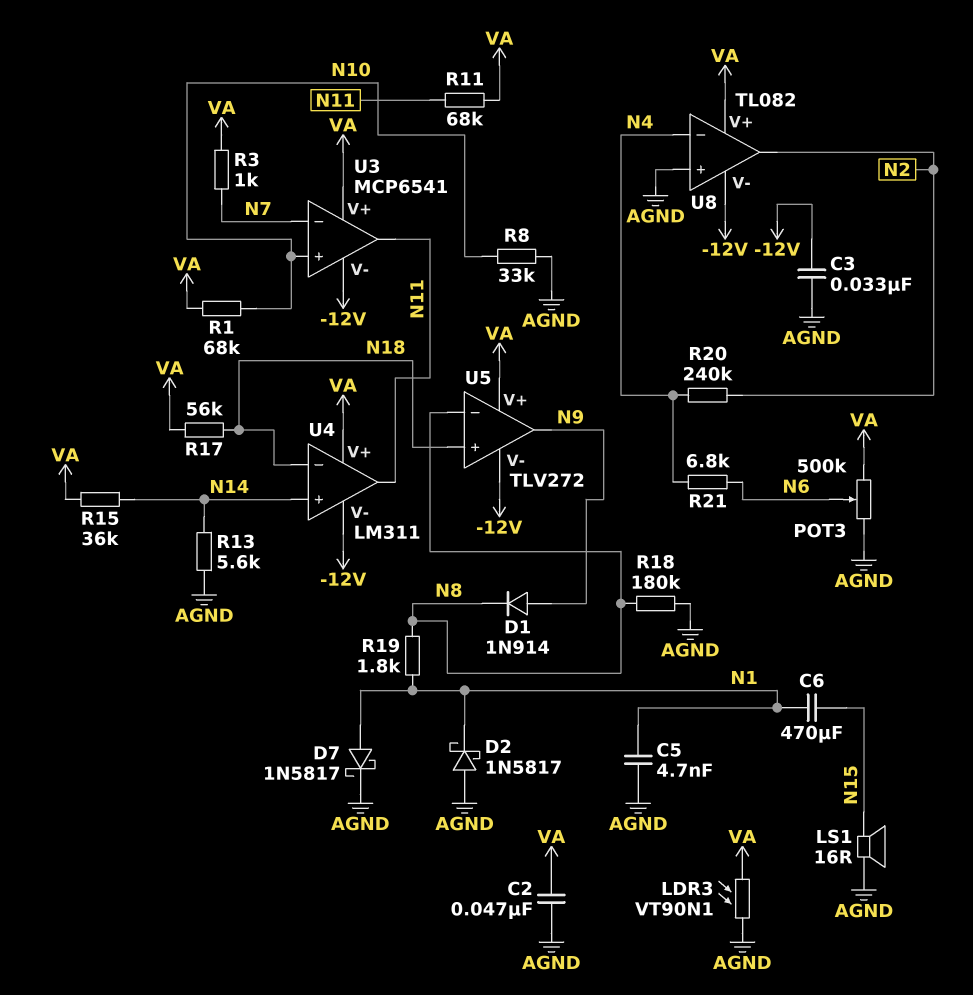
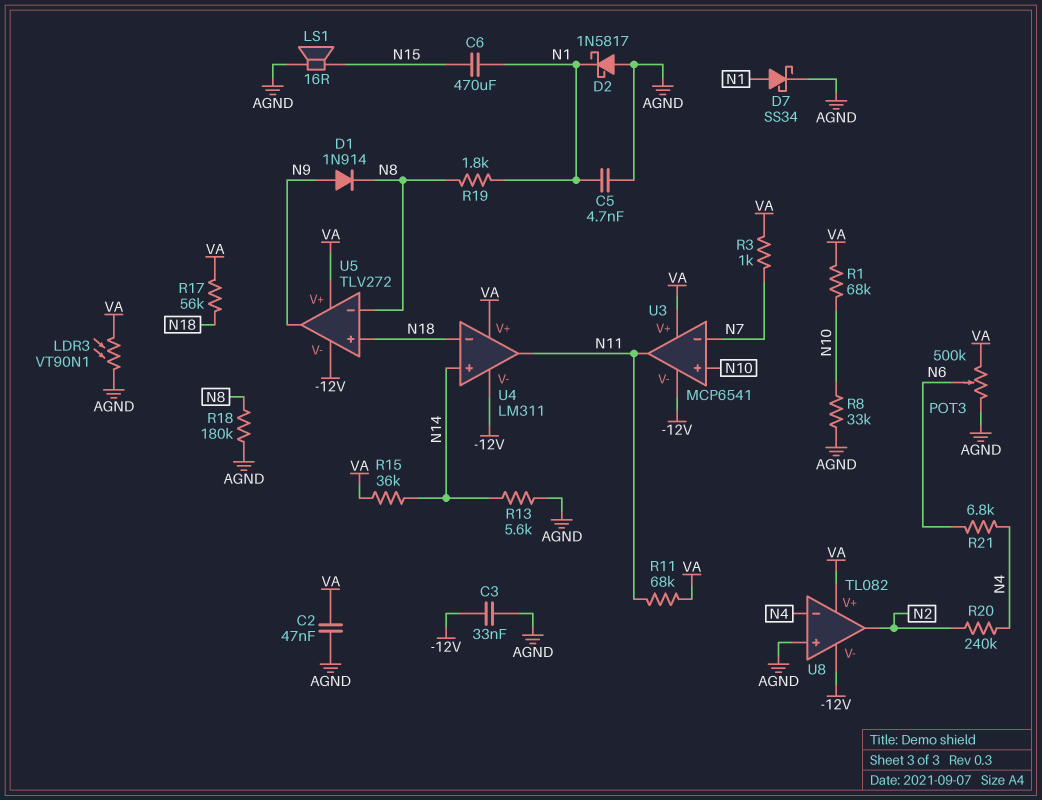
D7: schottky 1N5817 (A N1, K AGND) -> schottky SS34 (A N1, K AGND)

